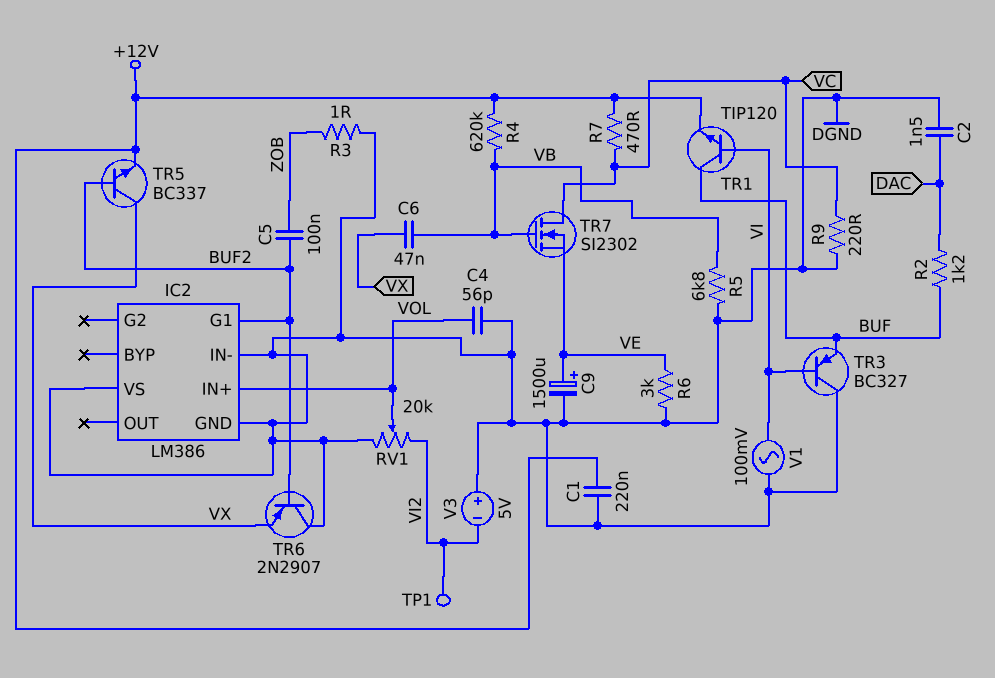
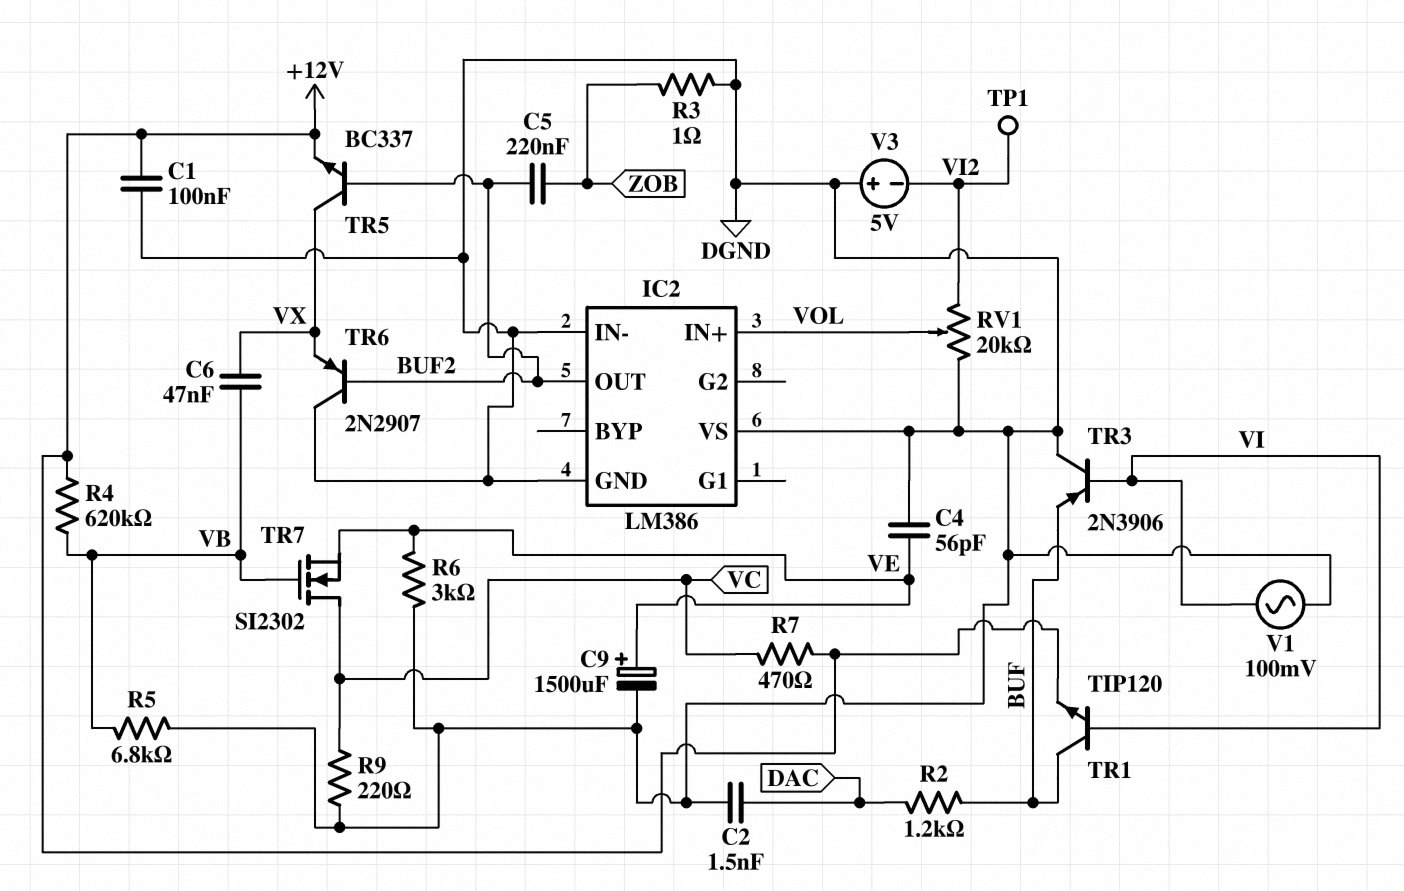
C1: 220nF (+12V, DGND) -> 100nF (+12V, DGND)
C4: 56pF (DGND, VOL) -> 56pF (DGND, VE)
C5: 100nF (BUF2, ZOB) -> 220nF (BUF2, ZOB)
IC2 pin G1: BUF2 -> none
IC2 pin OUT: none -> BUF2
TR3: PNP BC327 (B VI, C DGND, E BUF) -> PNP 2N3906 (B VI, C DGND, E BUF)

